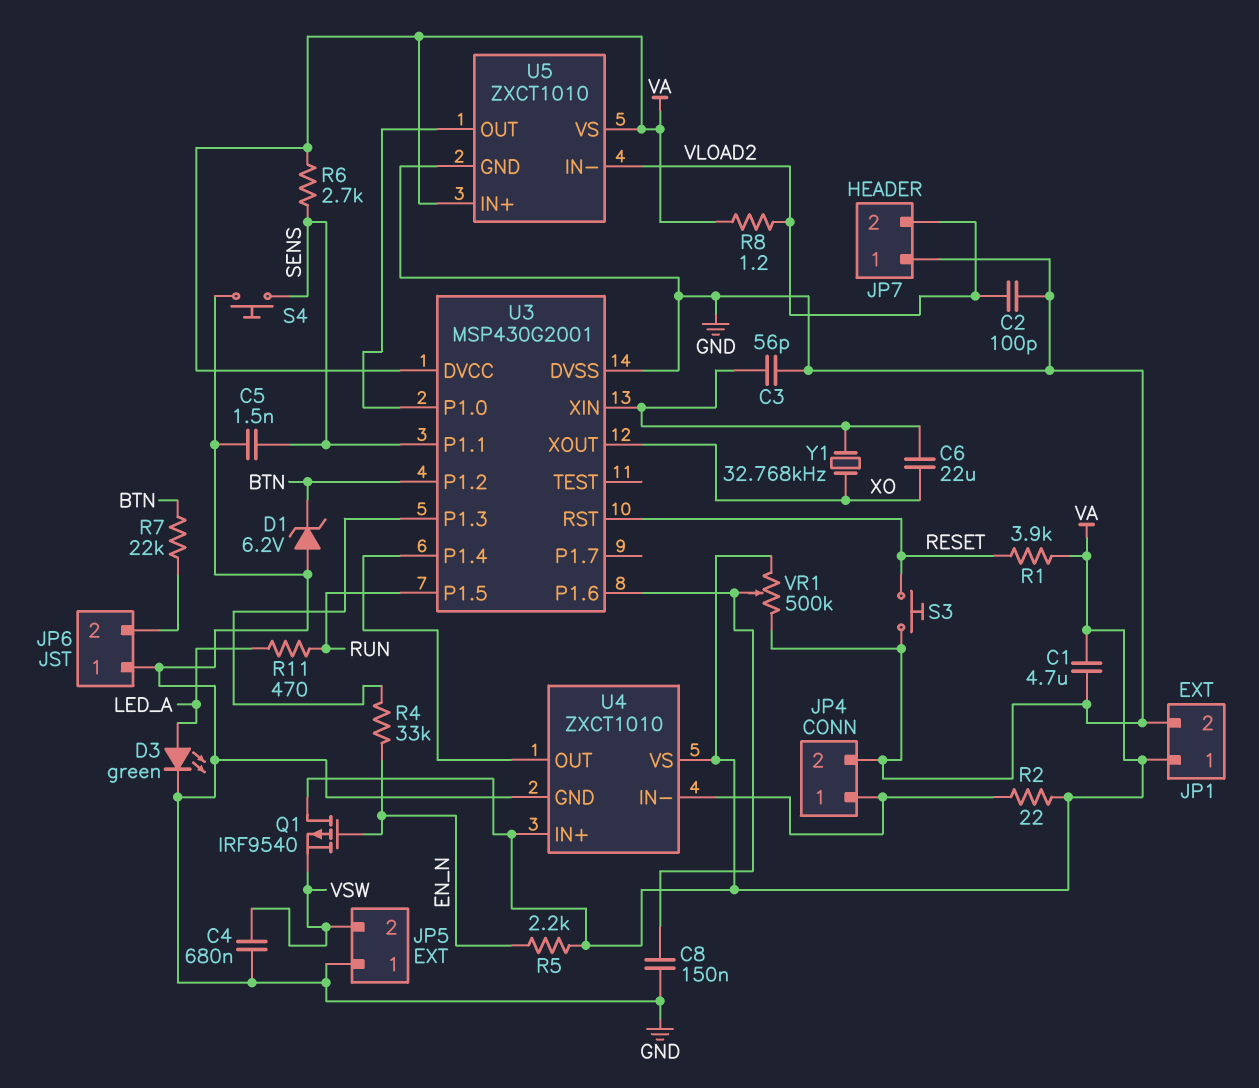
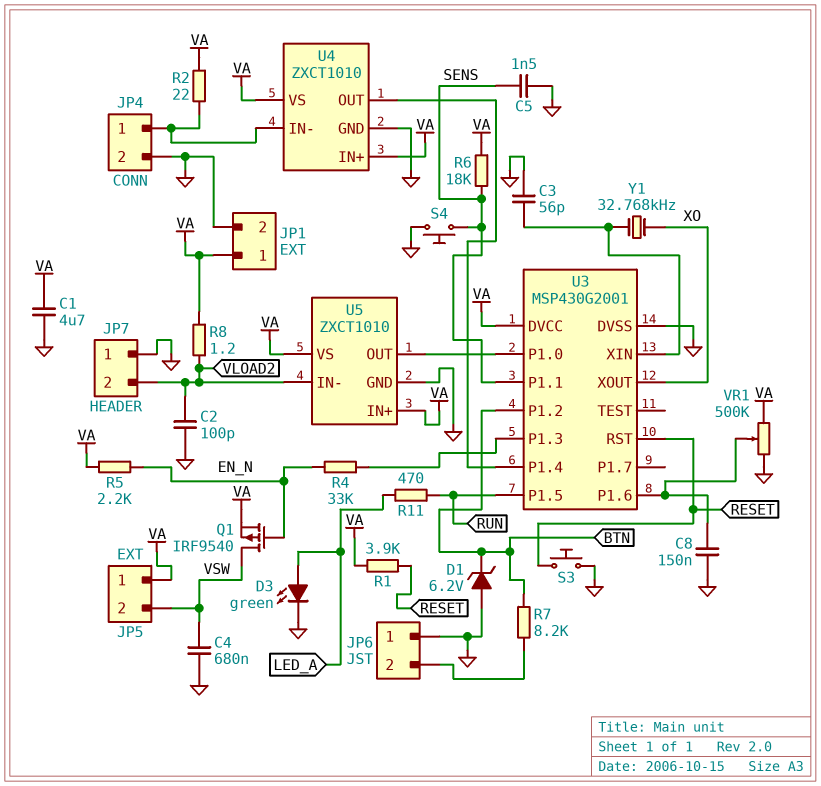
C6: 22uF (U3/XIN, XO) -> none
JP5 pin 1: GND -> VA
Q1: PMOS IRF9540 (G EN_N, D VA, S VSW) -> PMOS IRF9540 (G EN_N, D VSW, S VA)
R6: 2.7k (SENS, VA) -> 18k (SENS, VA)
R7: 22k (BTN, JP6/2) -> 8.2k (BTN, JP6/2)

